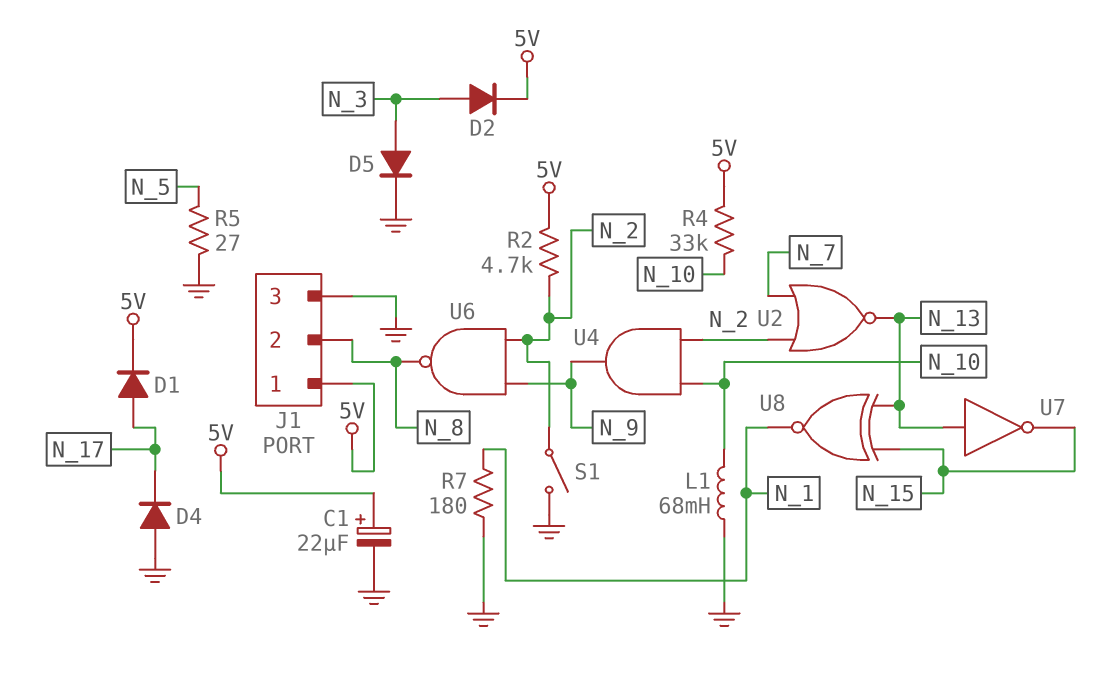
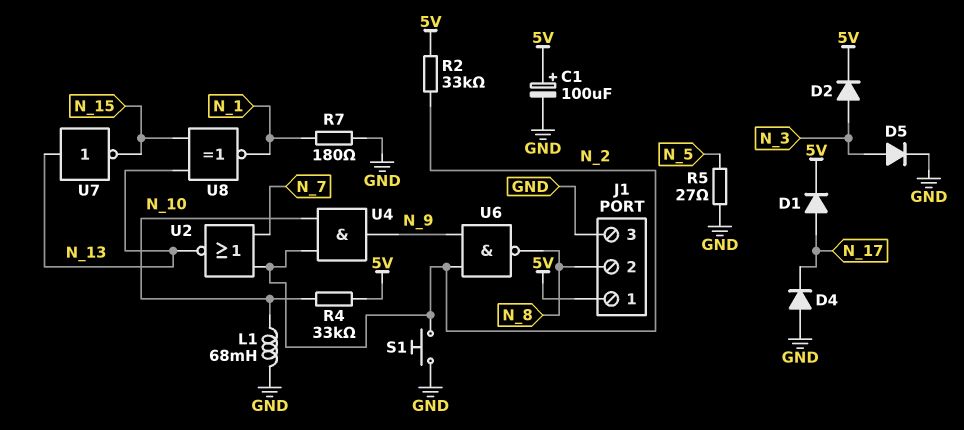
C1: 22uF (plus 5V, minus GND) -> 100uF (plus 5V, minus GND)
R2: 4.7k (5V, N_2) -> 33k (5V, N_2)
S1: switch (GND, N_2) -> button (GND, N_2)

